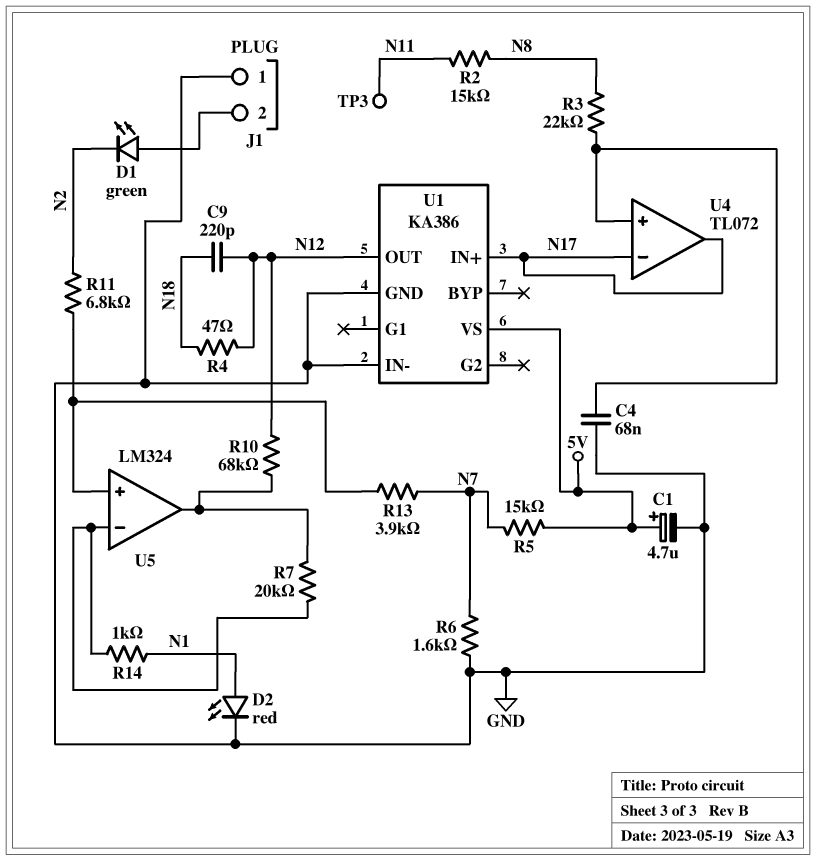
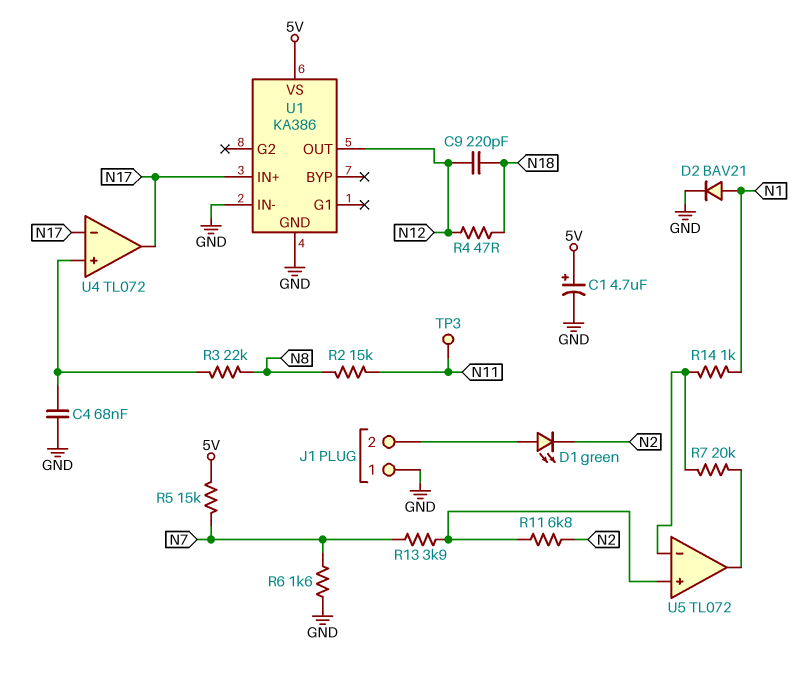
D2: LED red (A N1, K GND) -> diode BAV21 (A N1, K GND)
R10: 68k (N12, U5/out) -> none
U5: LM324 -> TL072

